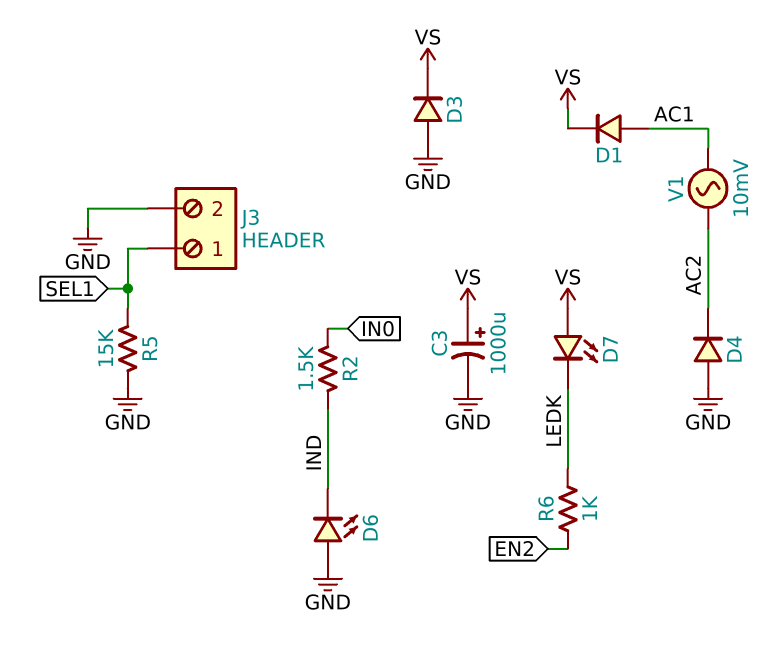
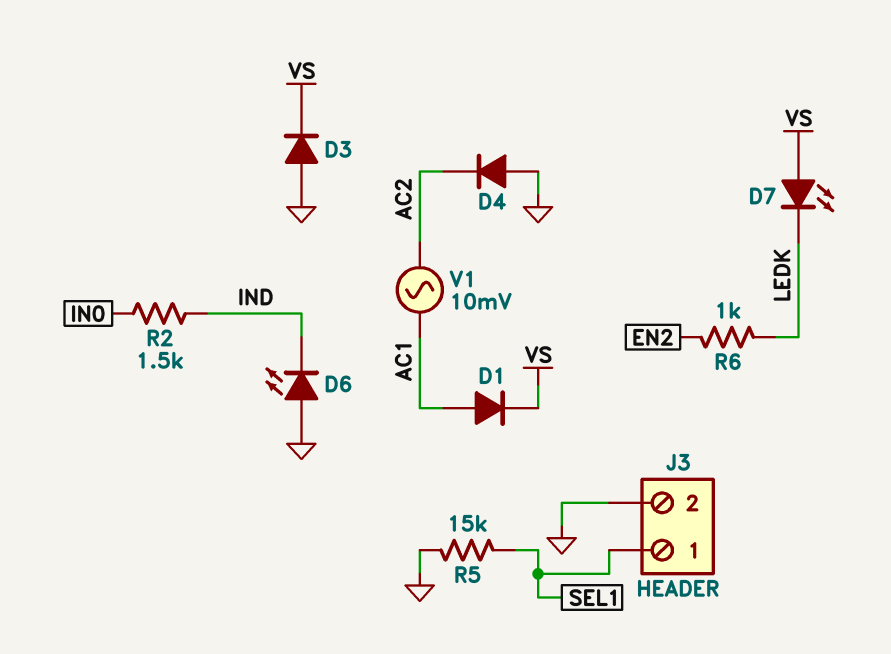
C3: 1000uF (plus VS, minus GND) -> none

